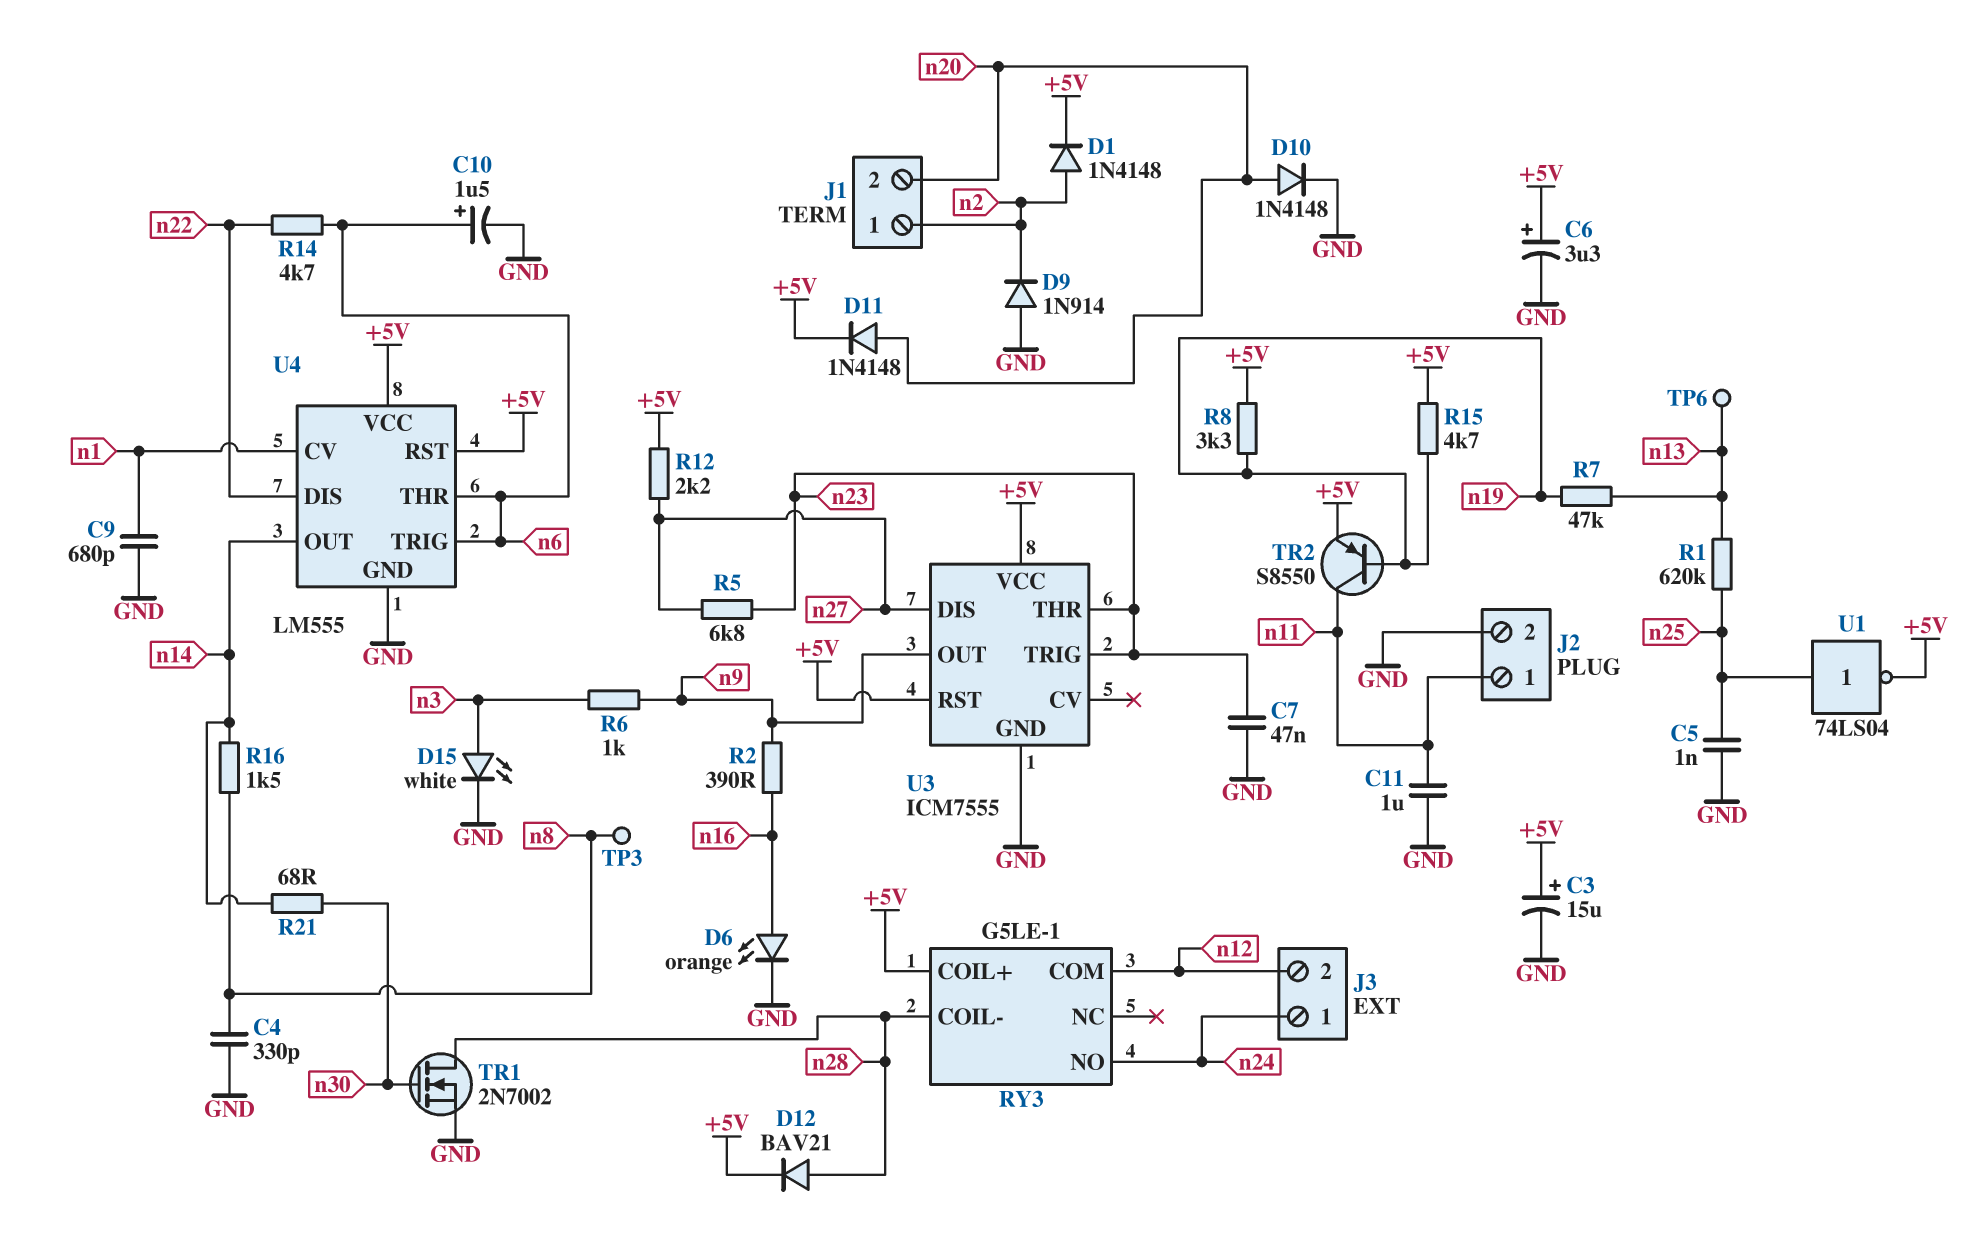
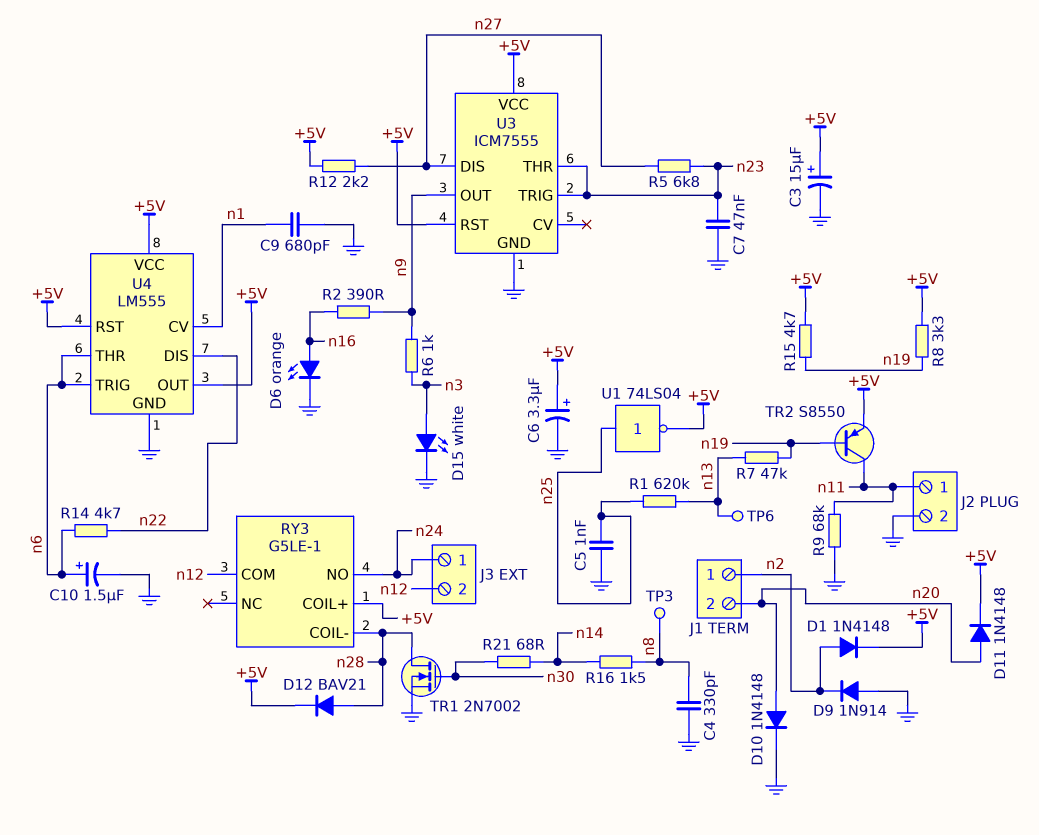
C11: 1uF (GND, n11) -> none
R9: none -> 68k (GND, n11)
U4 pin OUT: n14 -> +5V

